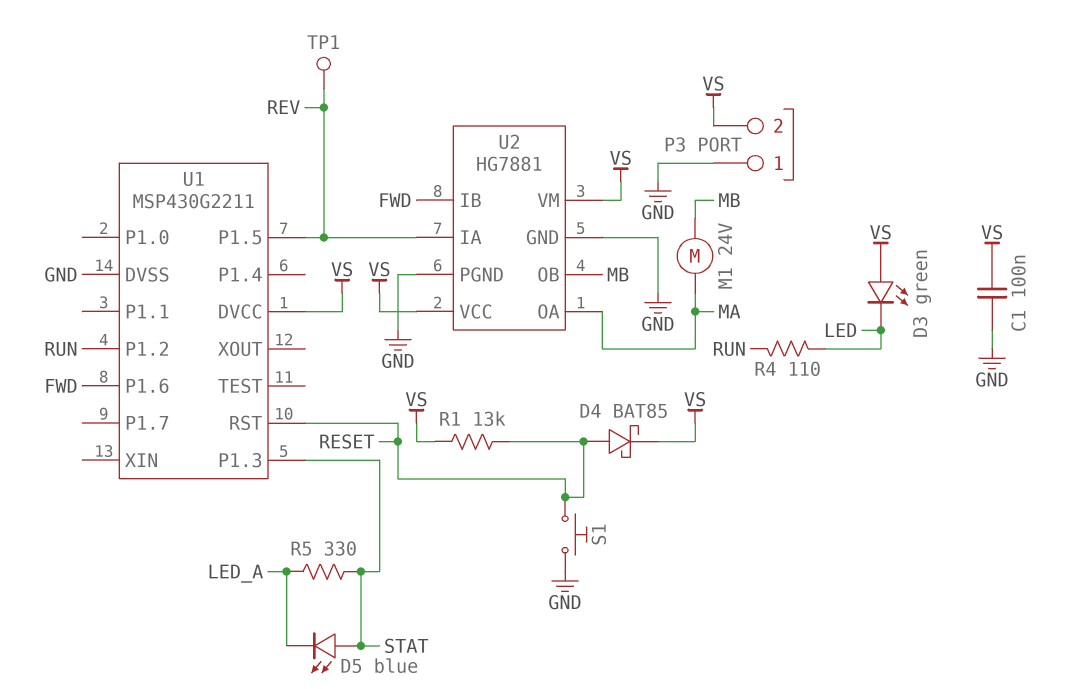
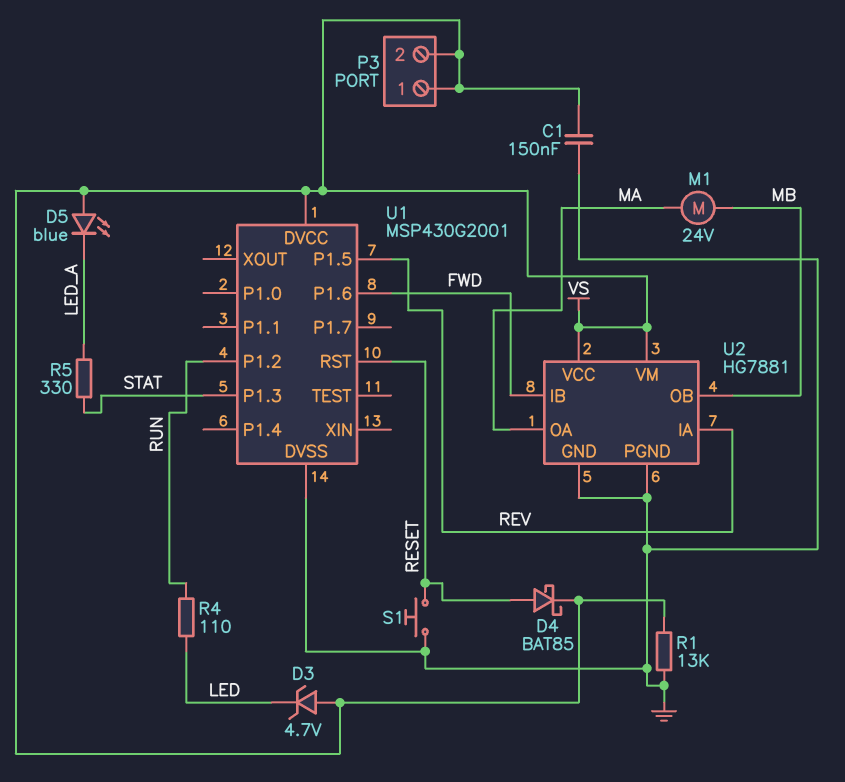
C1: 100nF (GND, VS) -> 150nF (GND, VS)
D3: LED green (A VS, K LED) -> zener 4.7V (A VS, K LED)
D5: LED blue (A STAT, K LED_A) -> LED blue (A VS, K LED_A)
P3 pin 1: GND -> VS
R1: 13k (RESET, VS) -> 13k (GND, VS)
TP1: test point (REV) -> none
U1: MSP430G2211 -> MSP430G2001

